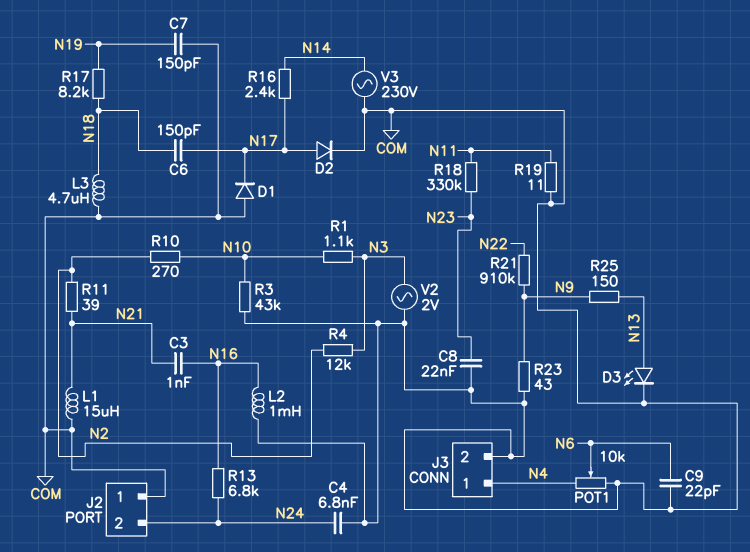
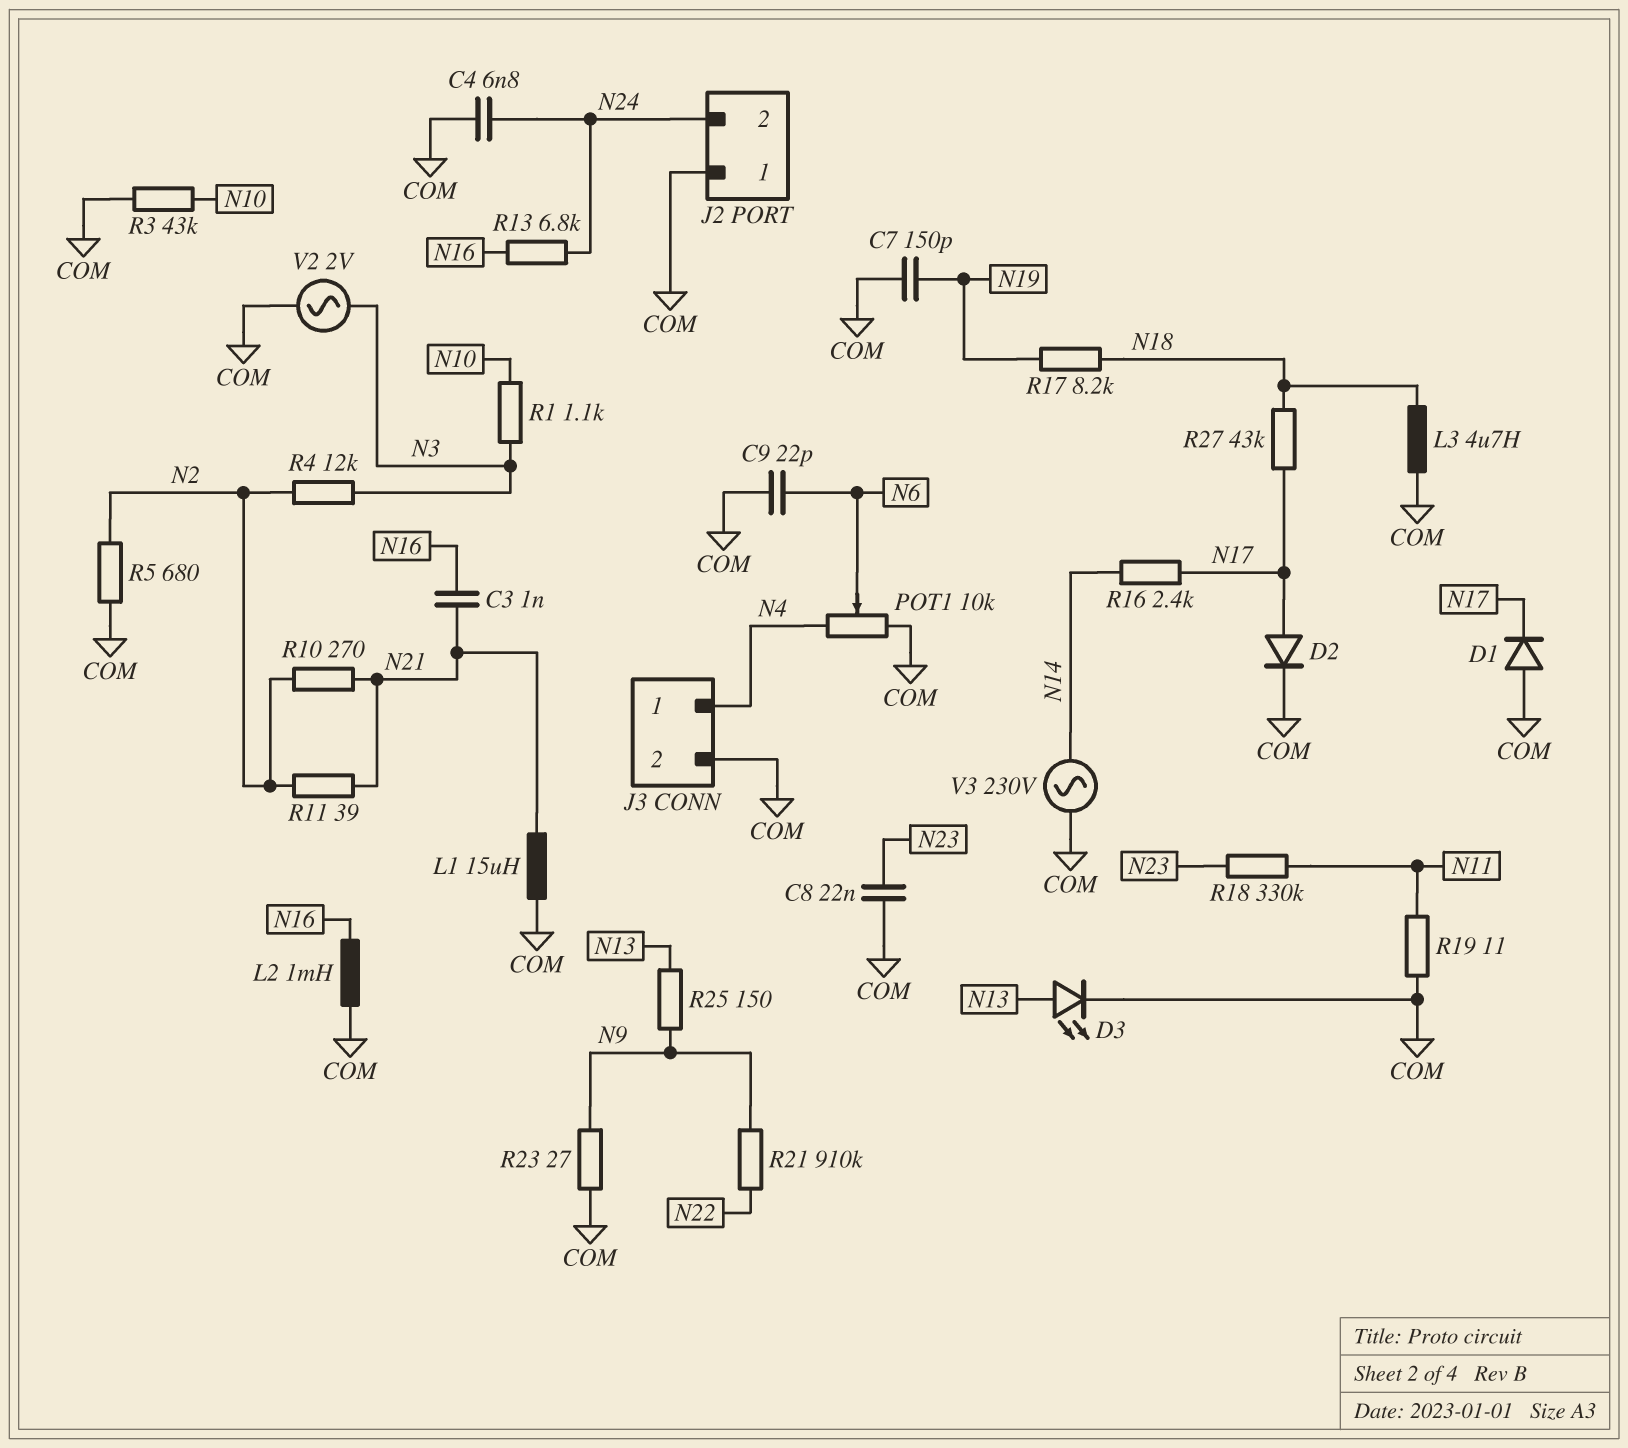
C6: 150pF (N17, N18) -> none
R5: none -> 680 (COM, N2)
R10: 270 (N2, N10) -> 270 (N2, N21)
R23: 43 (COM, N9) -> 27 (COM, N9)
R27: none -> 43k (N17, N18)

